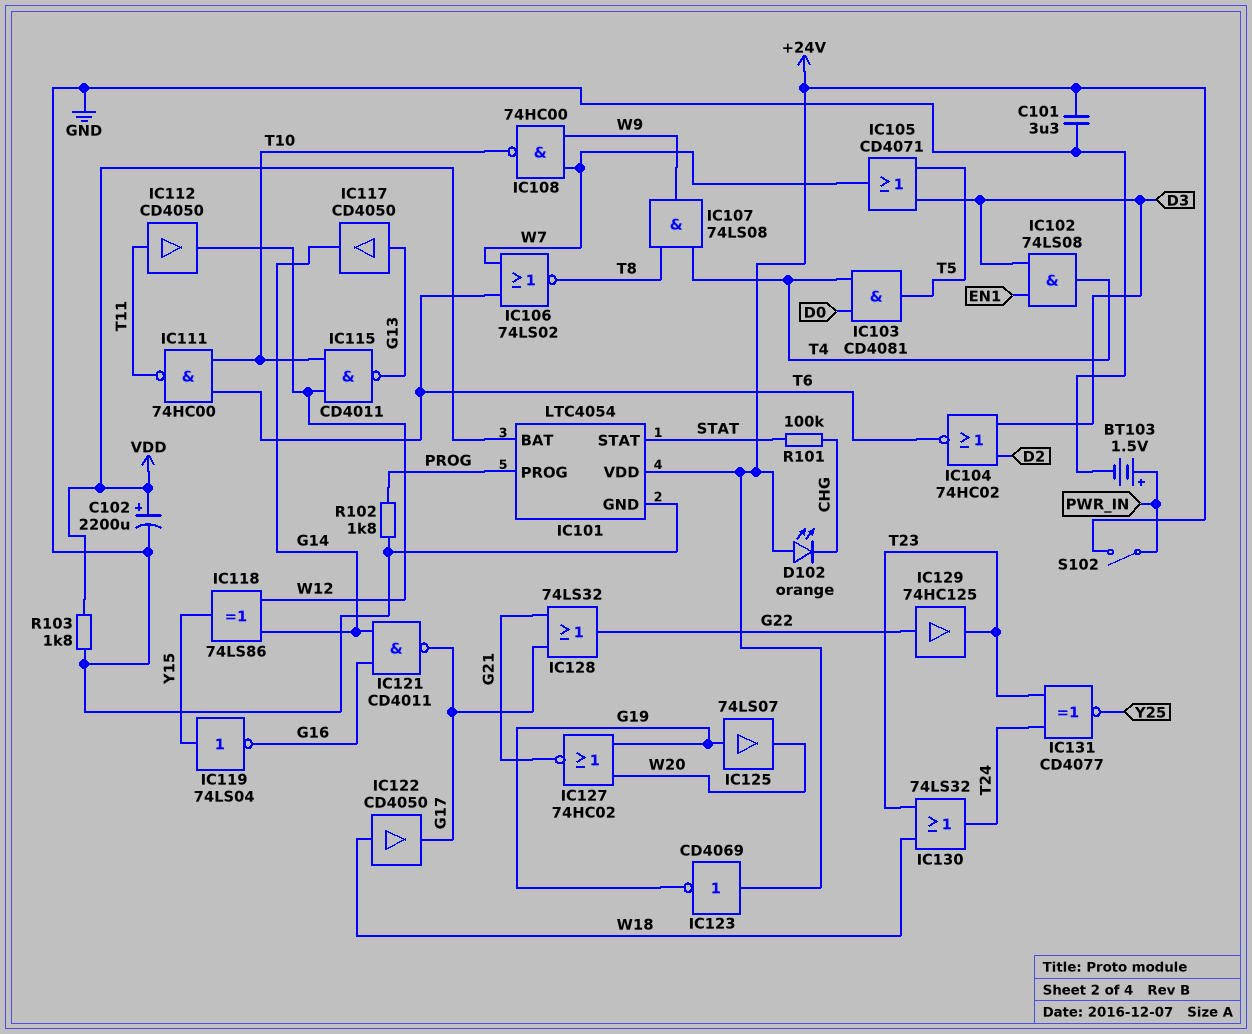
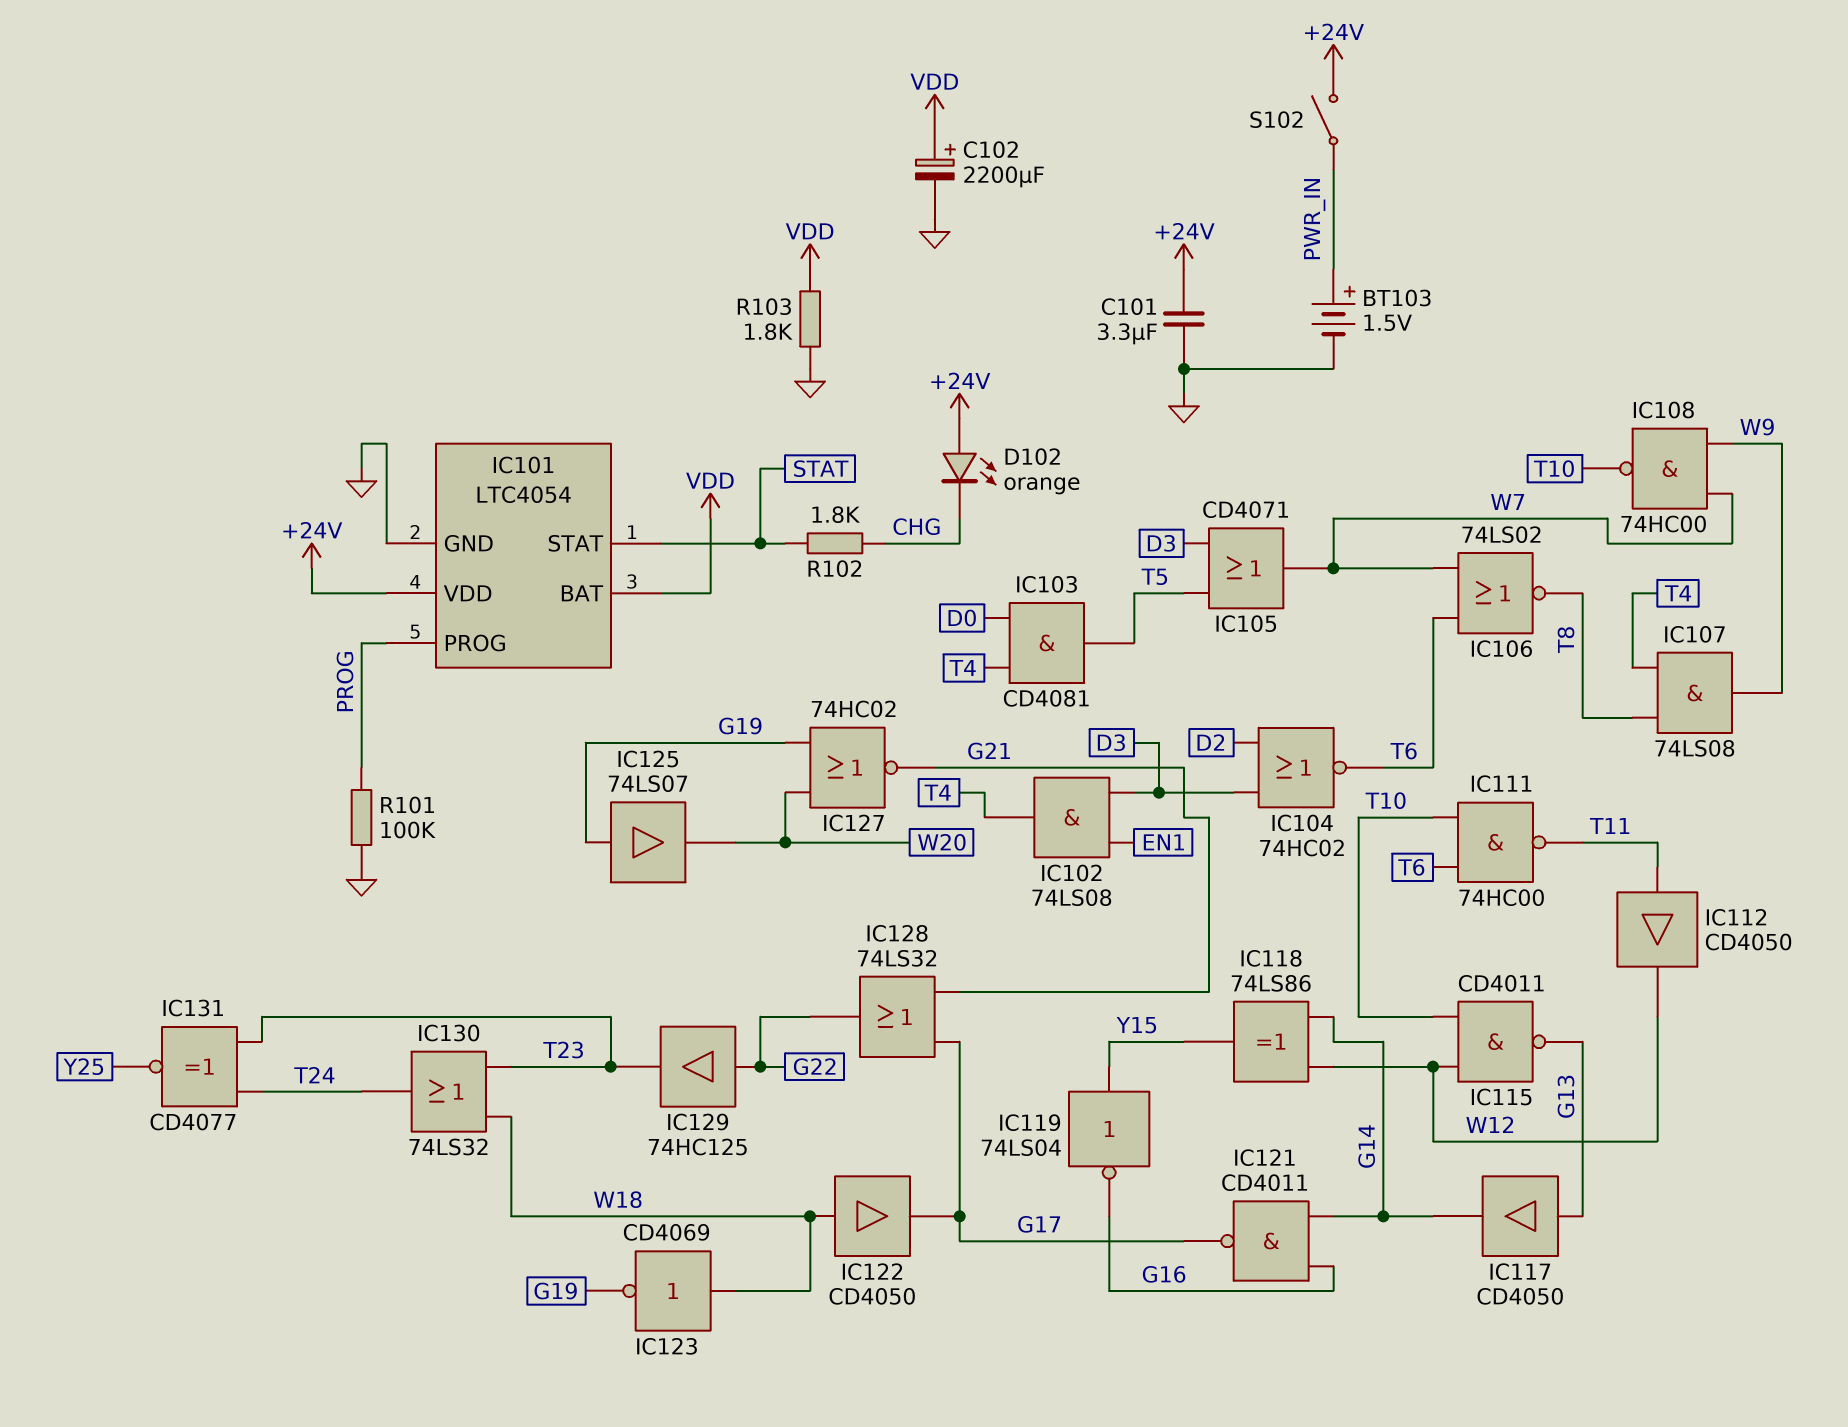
IC123: NOT CD4069 (in +24V, out G19) -> NOT CD4069 (in W18, out G19)
R101: 100k (CHG, STAT) -> 100k (GND, PROG)
R102: 1.8k (GND, PROG) -> 1.8k (CHG, STAT)

